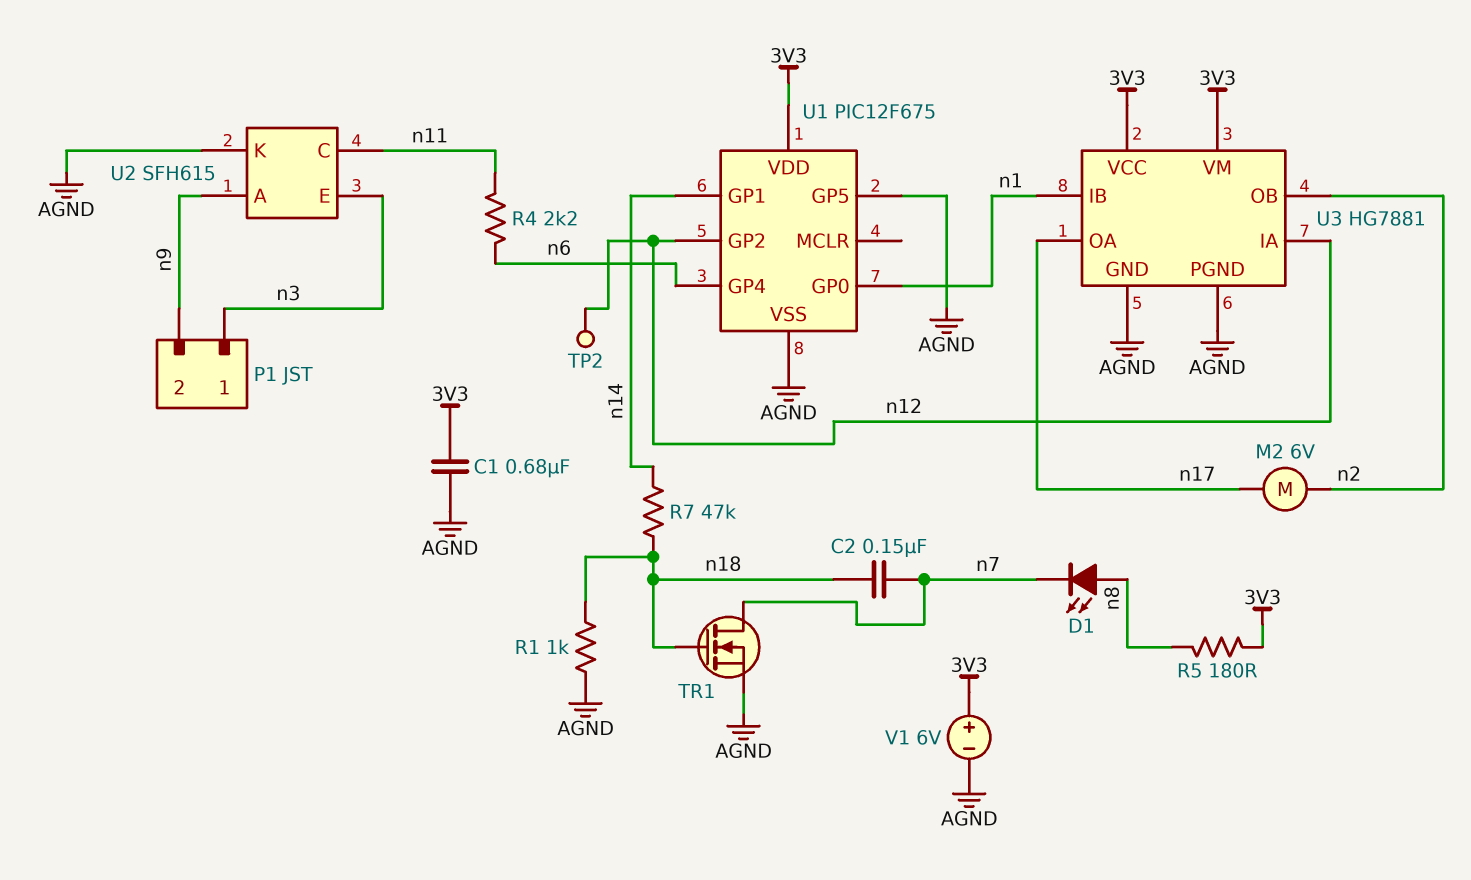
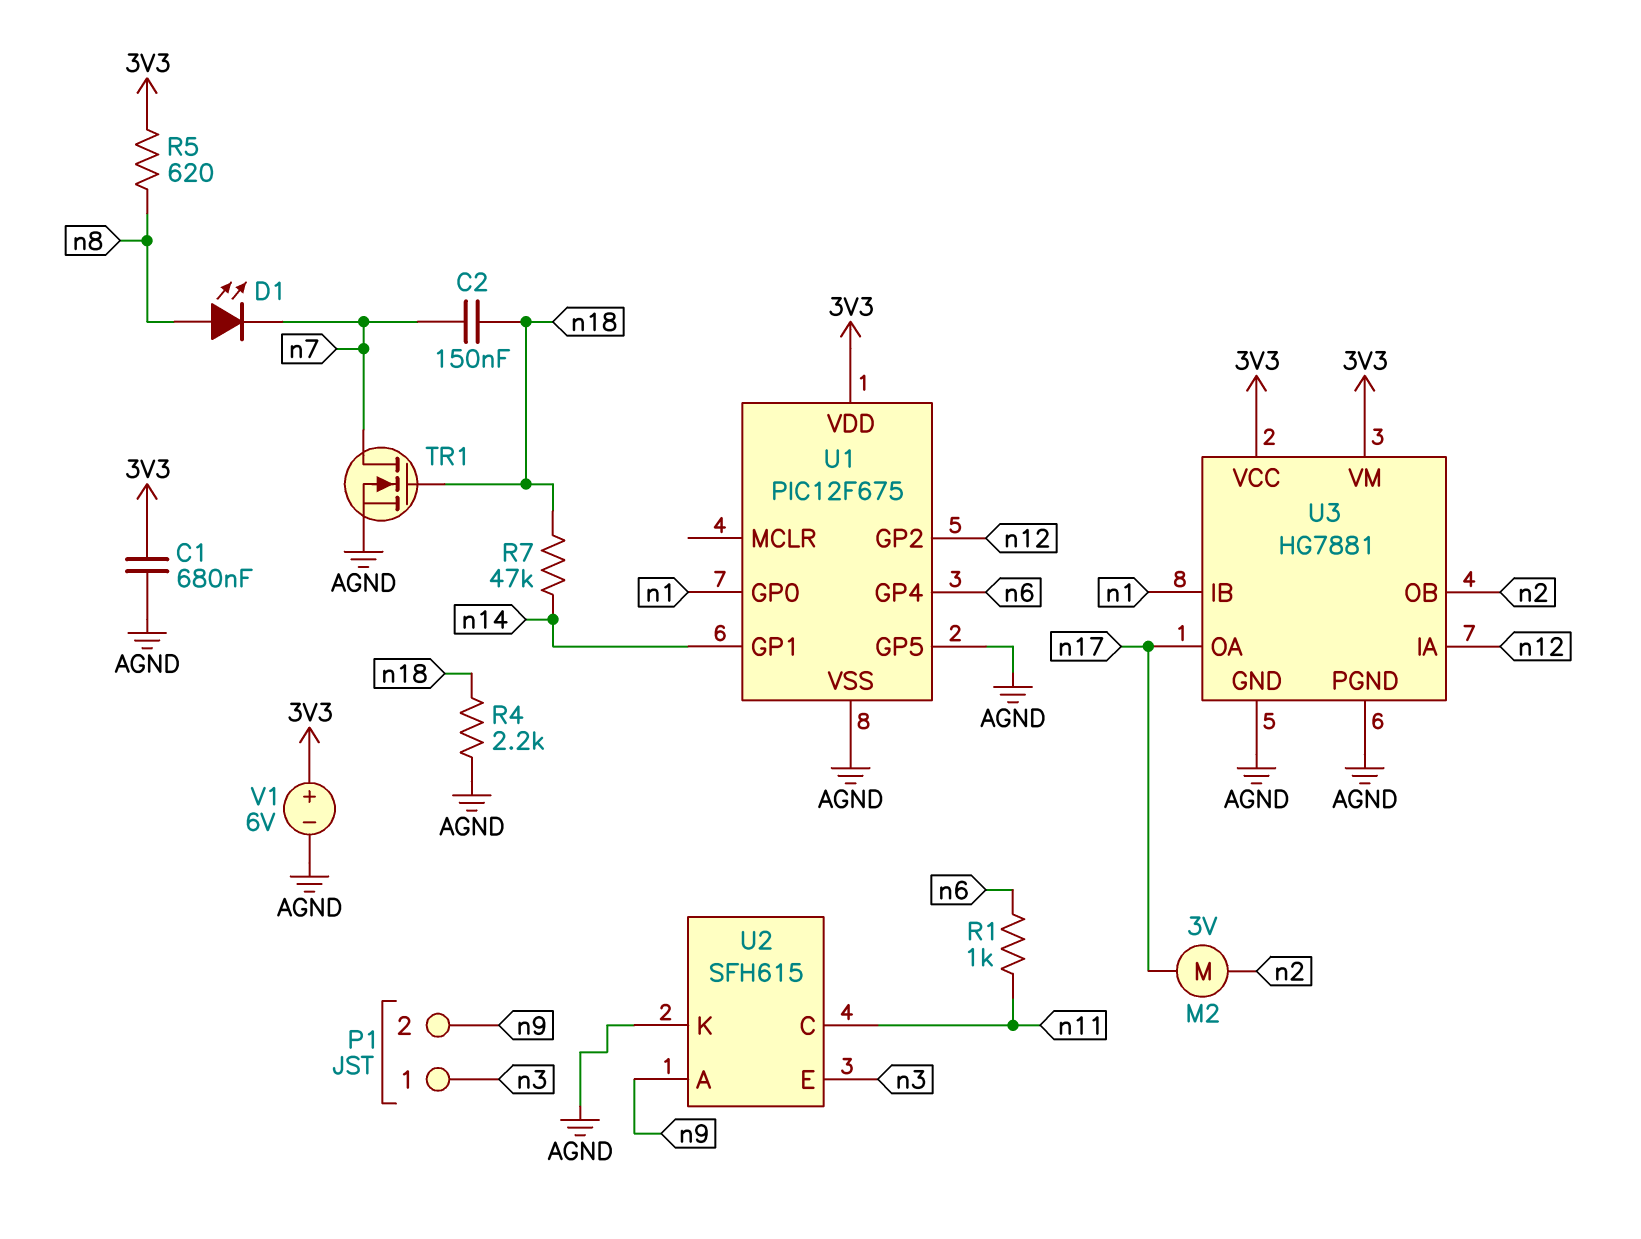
M2: motor 6V (n2, n17) -> motor 3V (n2, n17)
R1: 1k (AGND, n18) -> 1k (n6, n11)
R4: 2.2k (n6, n11) -> 2.2k (AGND, n18)
R5: 180 (3V3, n8) -> 620 (3V3, n8)
TP2: test point (n12) -> none

